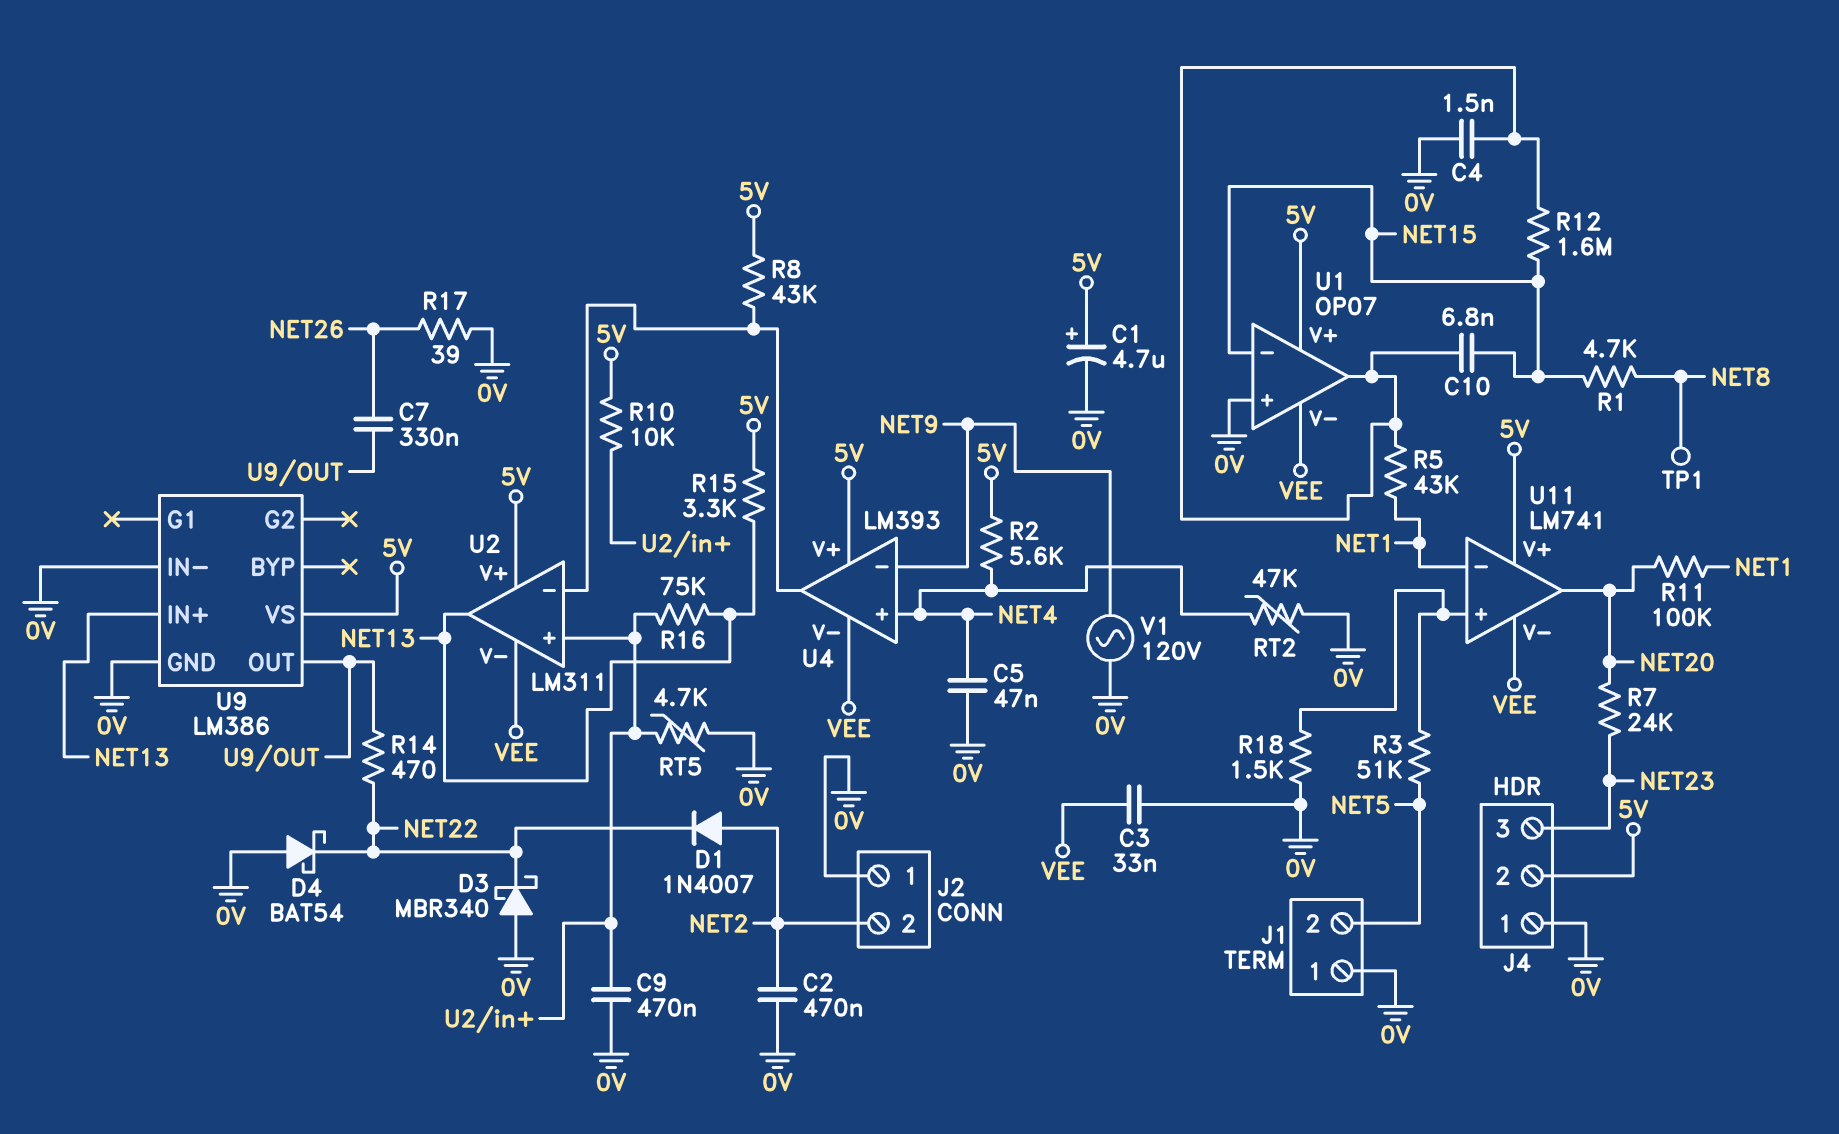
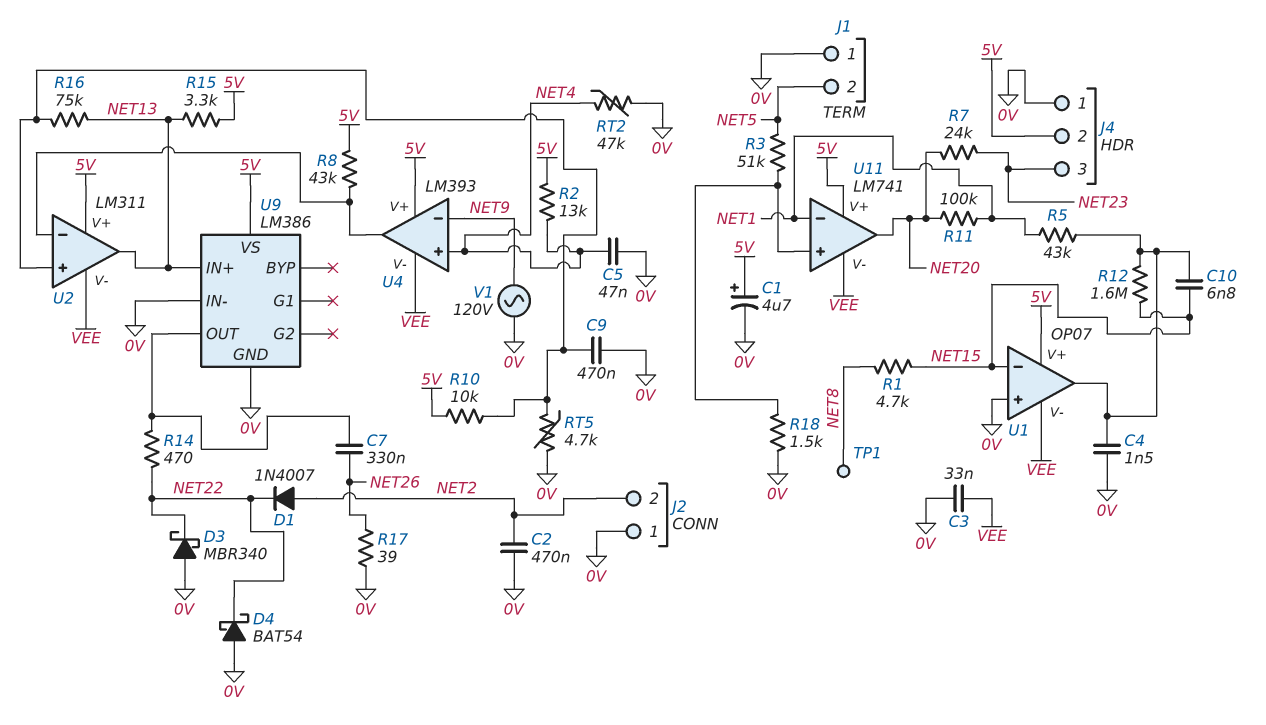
R2: 5.6k (5V, NET4) -> 13k (5V, NET4)

